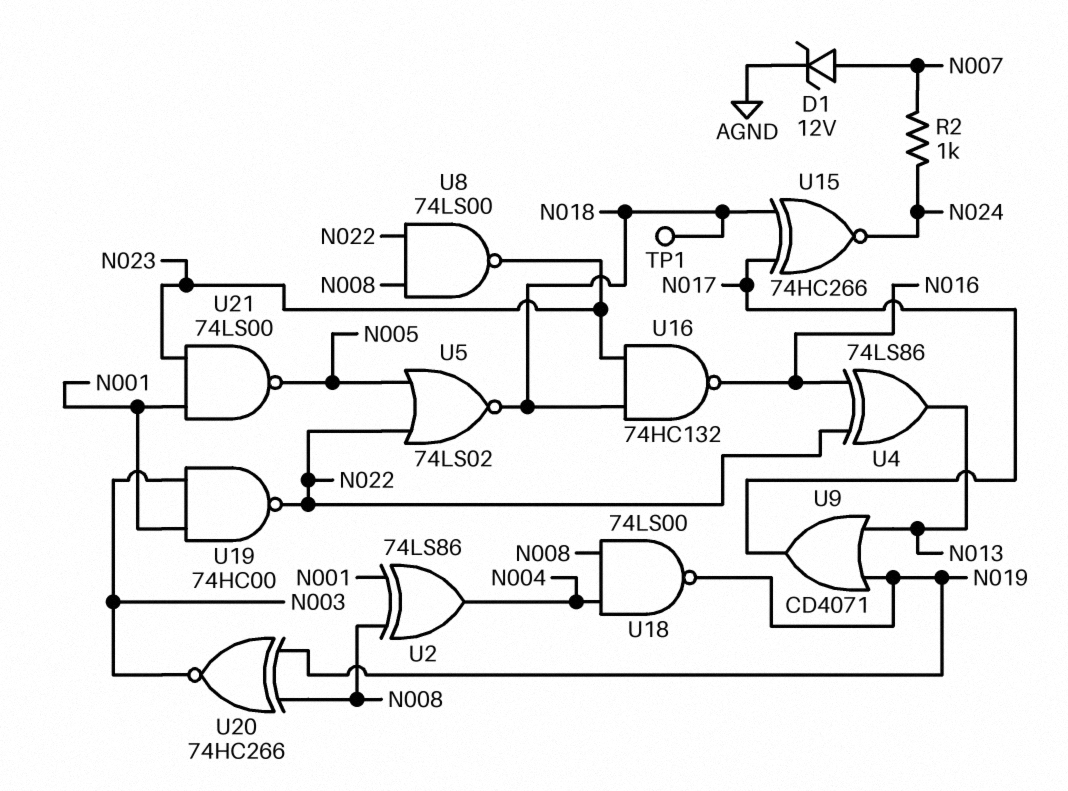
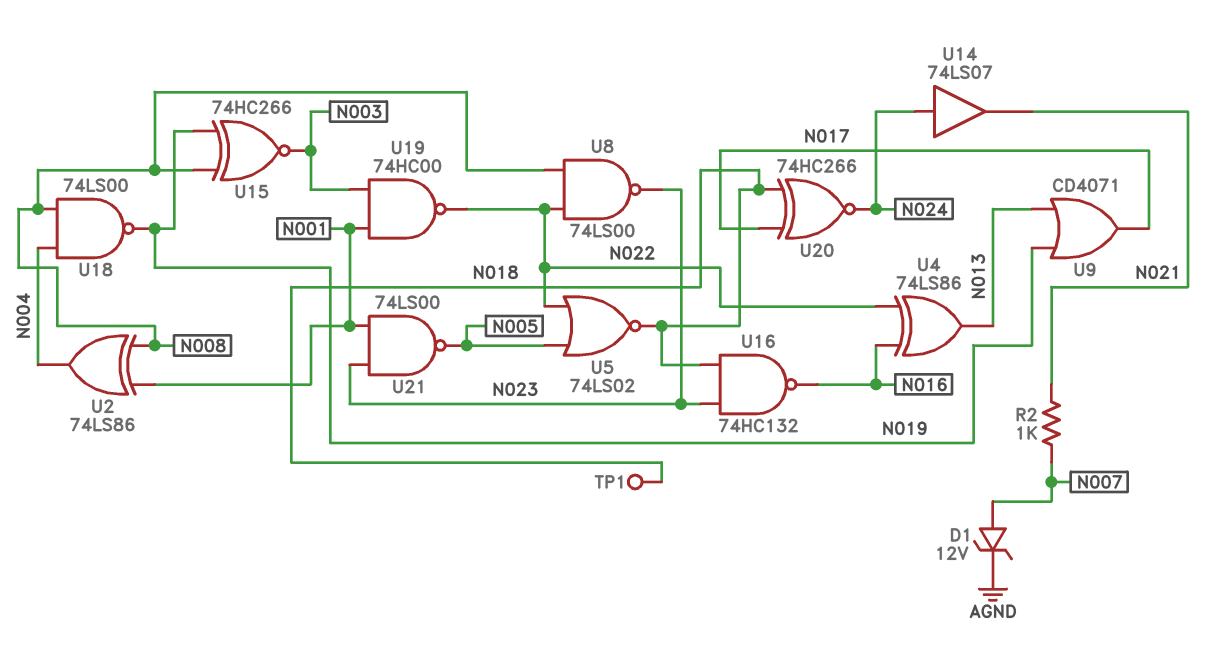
R2: 1k (N007, N024) -> 1k (N007, N021)
U14: none -> buffer 74LS07 (in N024, out N021)
U15: XNOR 74HC266 (in N017, in N018, out N024) -> XNOR 74HC266 (in N008, in N019, out N003)
U20: XNOR 74HC266 (in N008, in N019, out N003) -> XNOR 74HC266 (in N017, in N018, out N024)

